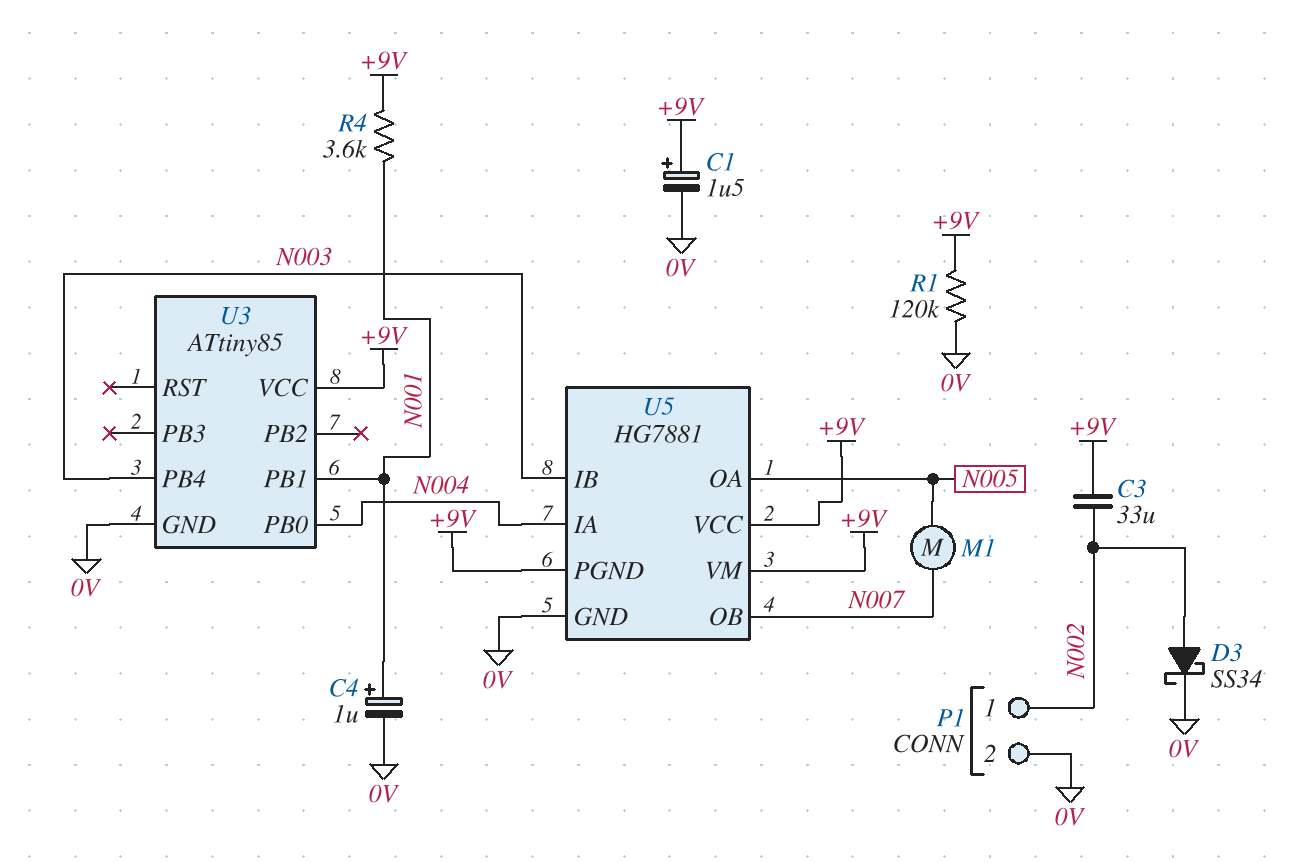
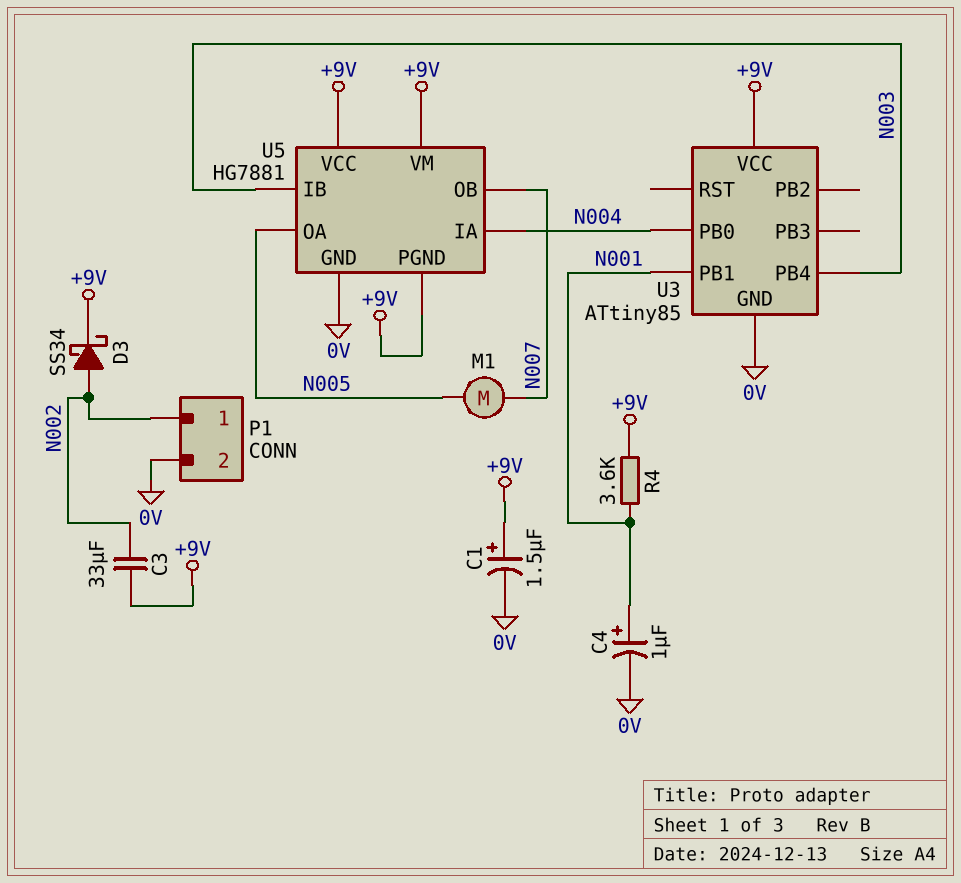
D3: schottky SS34 (A N002, K 0V) -> schottky SS34 (A N002, K +9V)
R1: 120k (+9V, 0V) -> none

